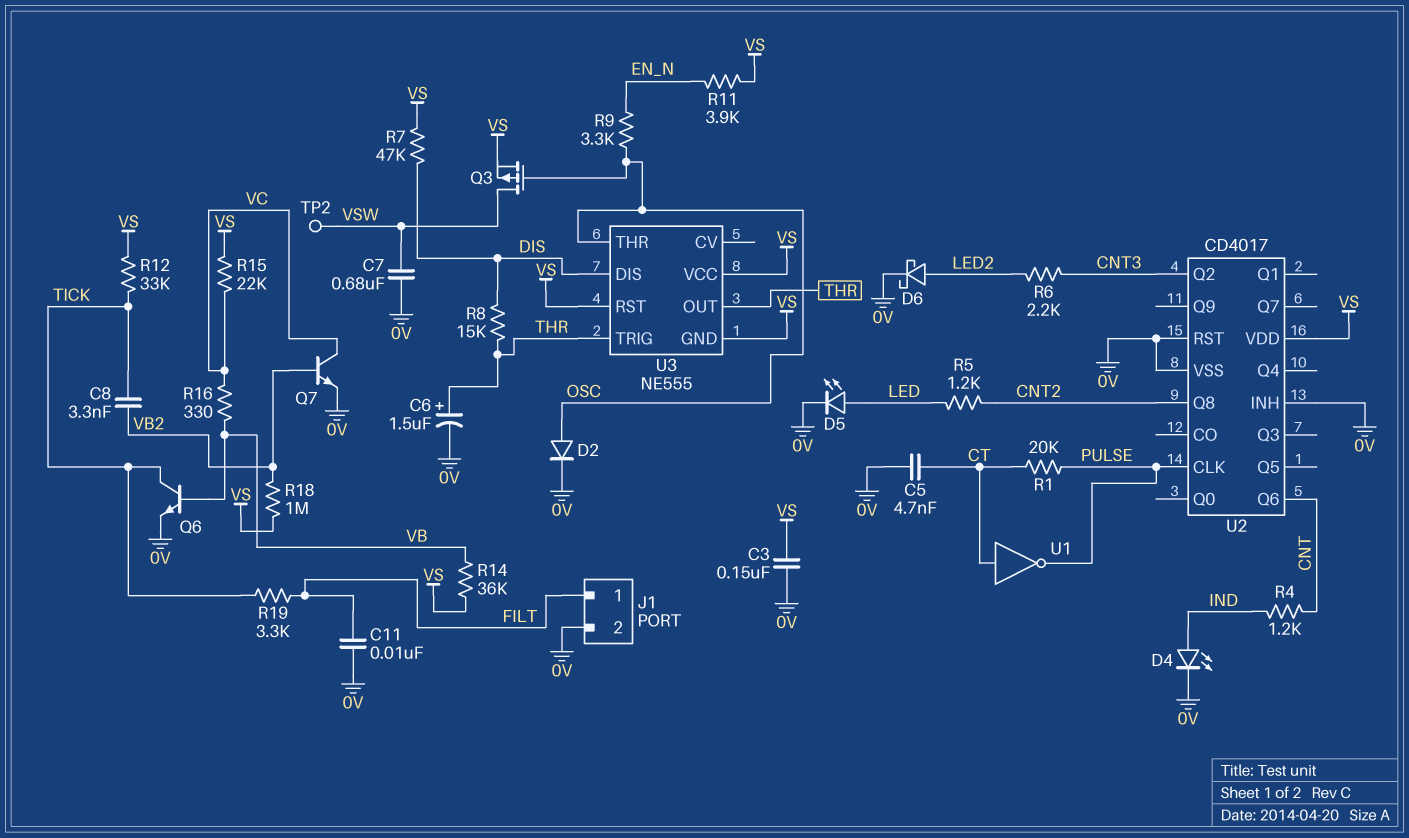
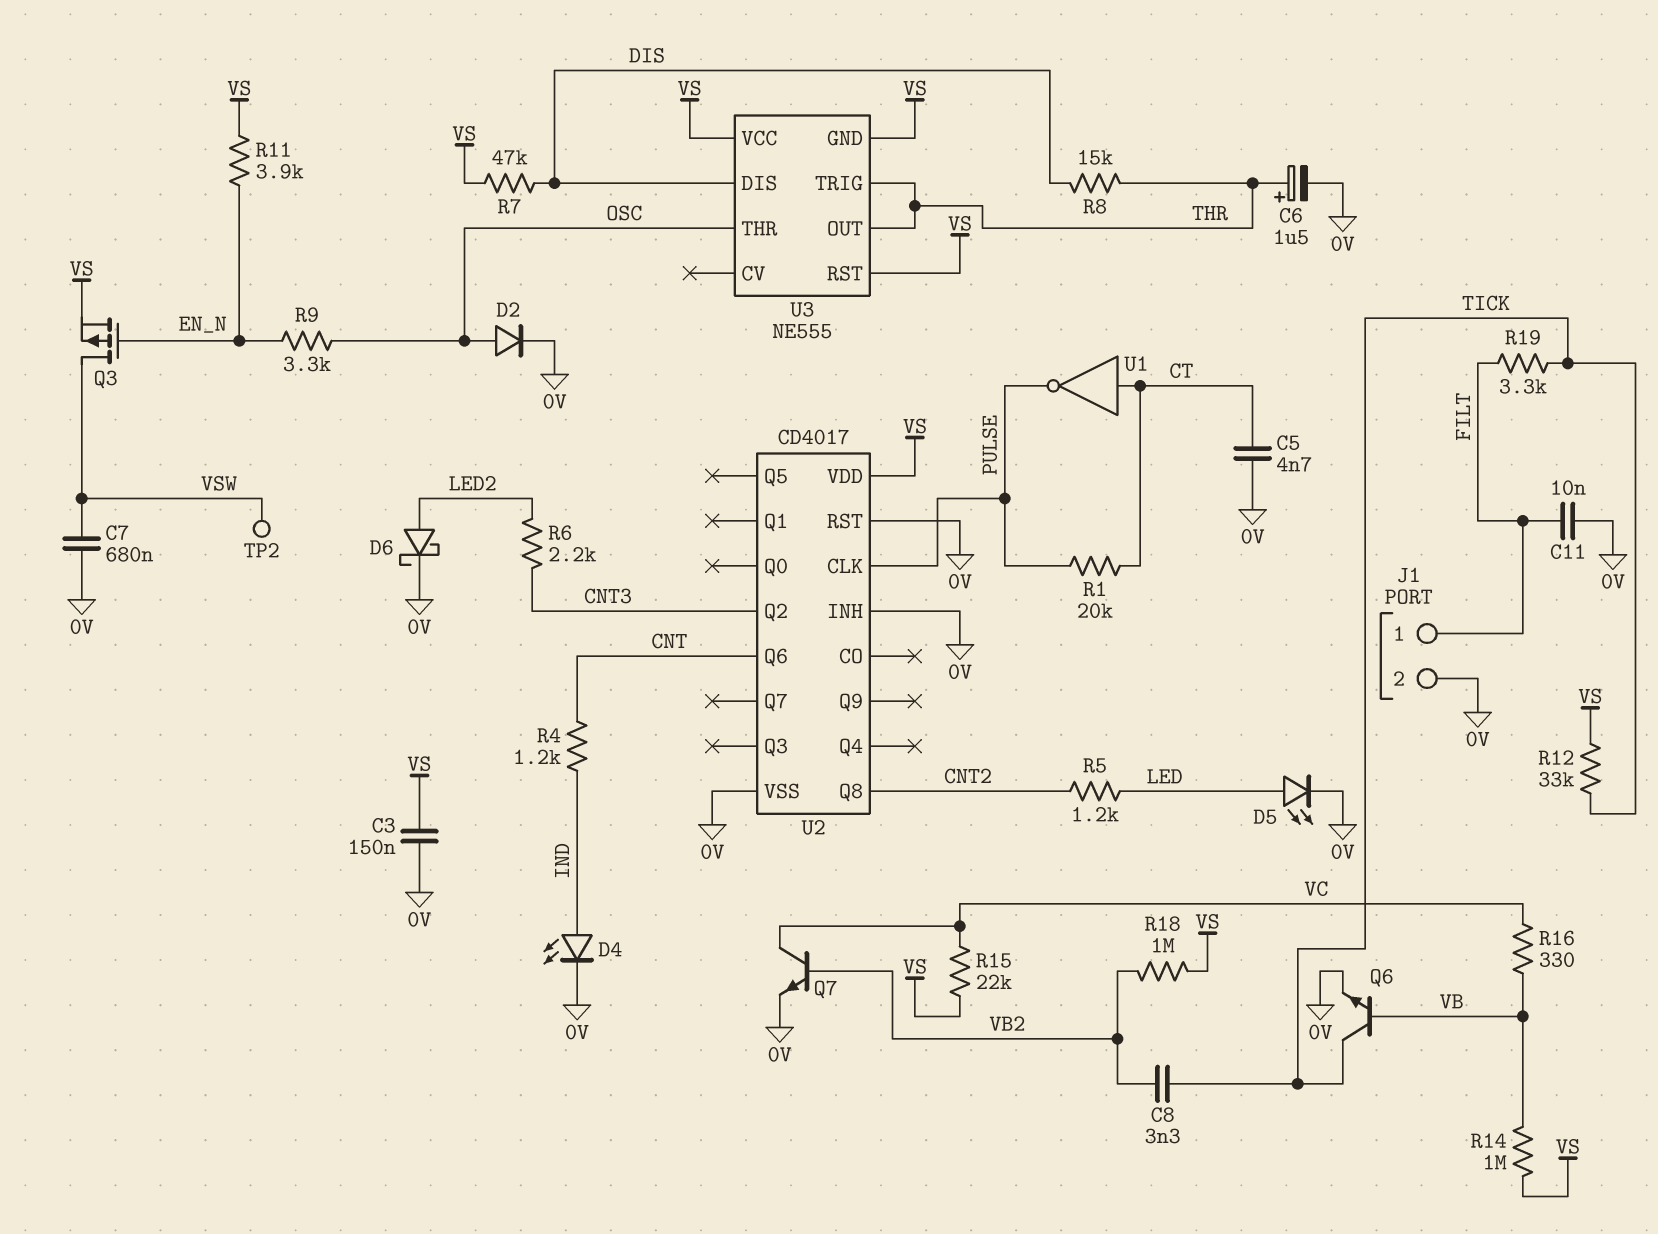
Q3: PMOS (G OSC, D VSW, S VS) -> PMOS (G EN_N, D VSW, S VS)
R14: 36k (VB, VS) -> 1M (VB, VS)

